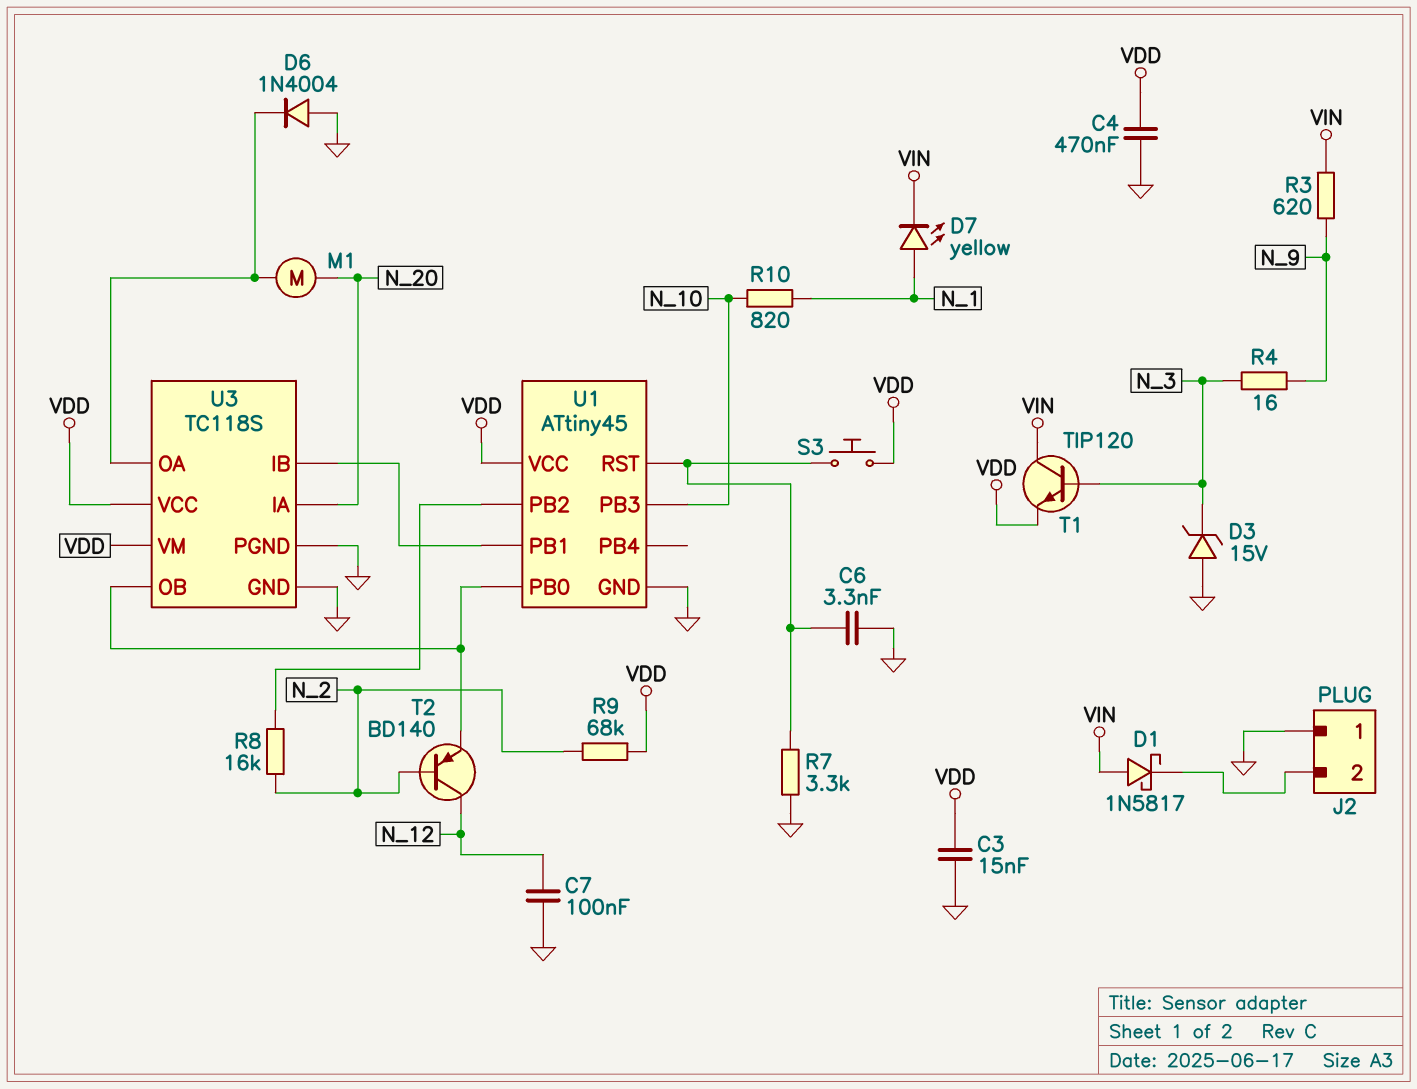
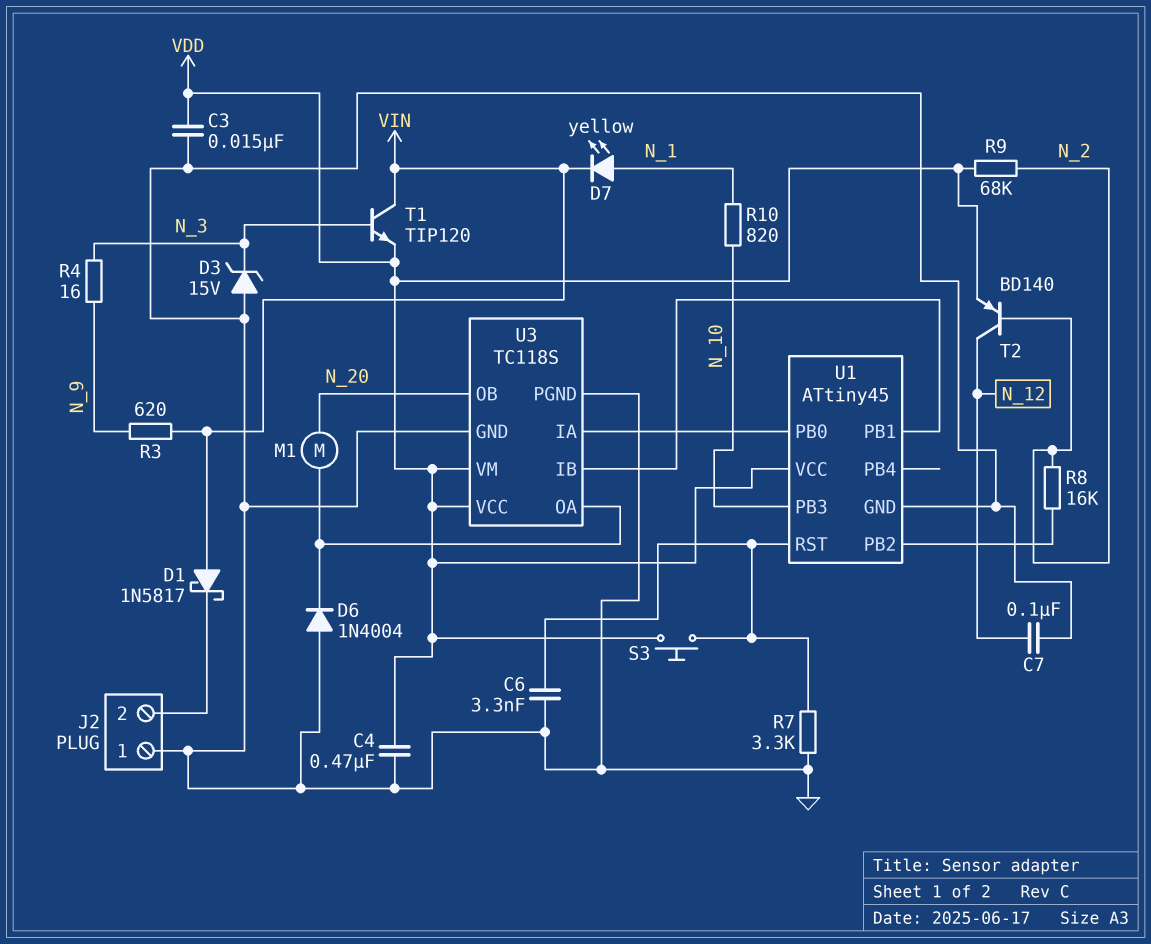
T2: PNP BD140 (B N_2, C N_12, E U1/PB0) -> PNP BD140 (B N_2, C N_12, E VDD)
U3 pin IA: N_20 -> U1/PB0
U3 pin OB: U1/PB0 -> N_20

